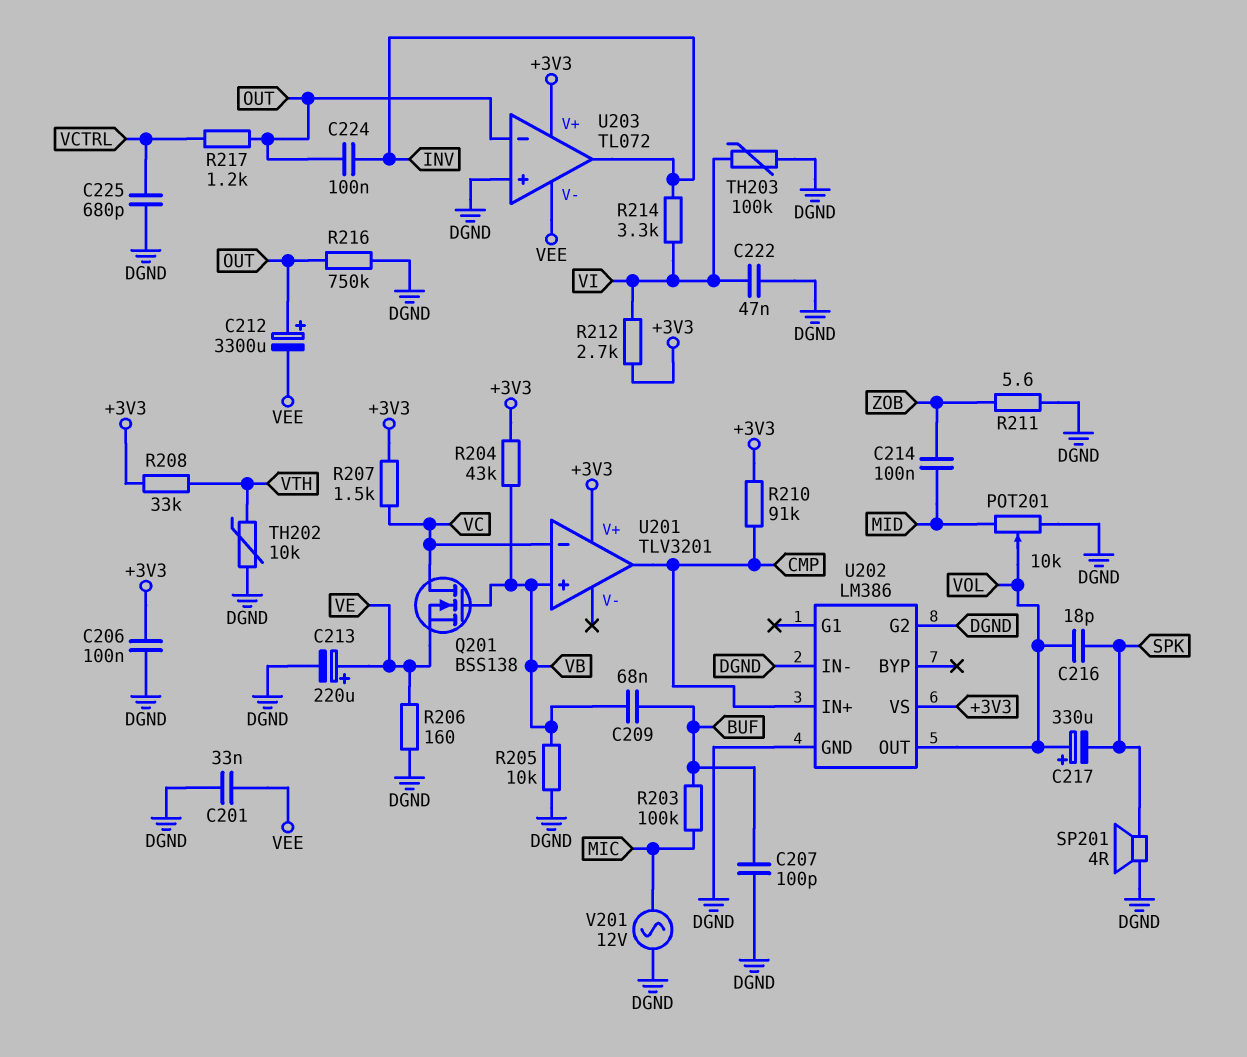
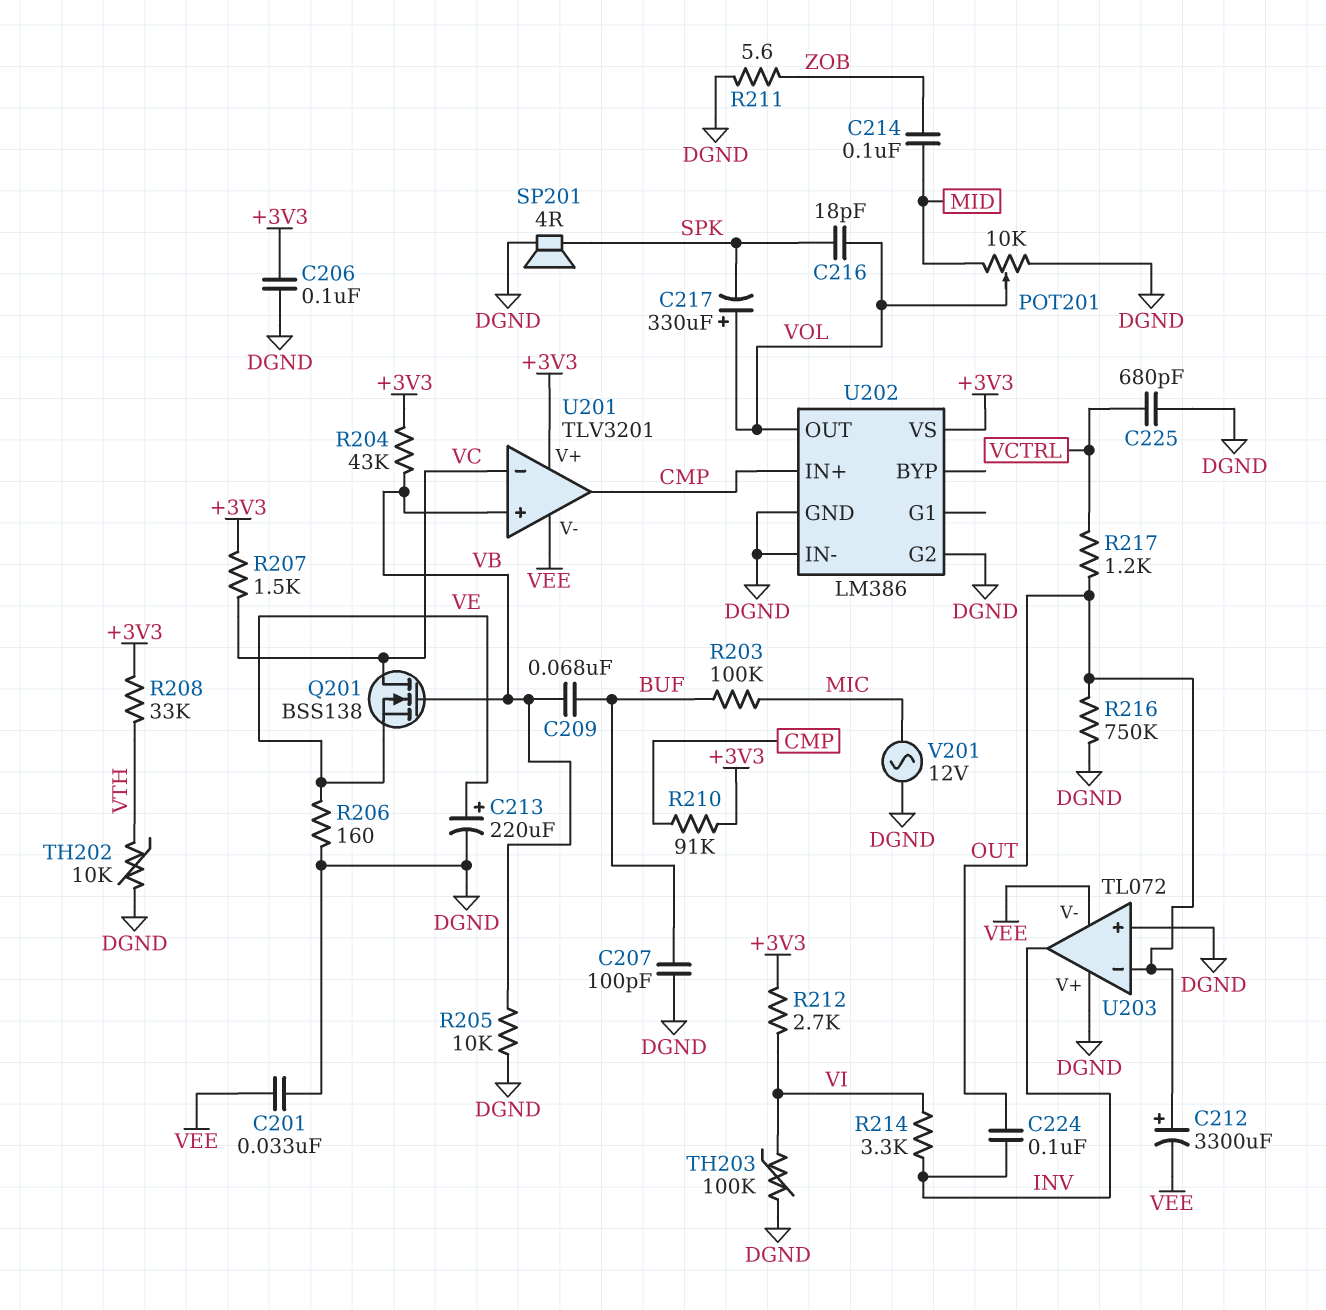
C222: 47nF (DGND, VI) -> none
U201 pin V-: none -> VEE
U203 pin V+: +3V3 -> DGND

